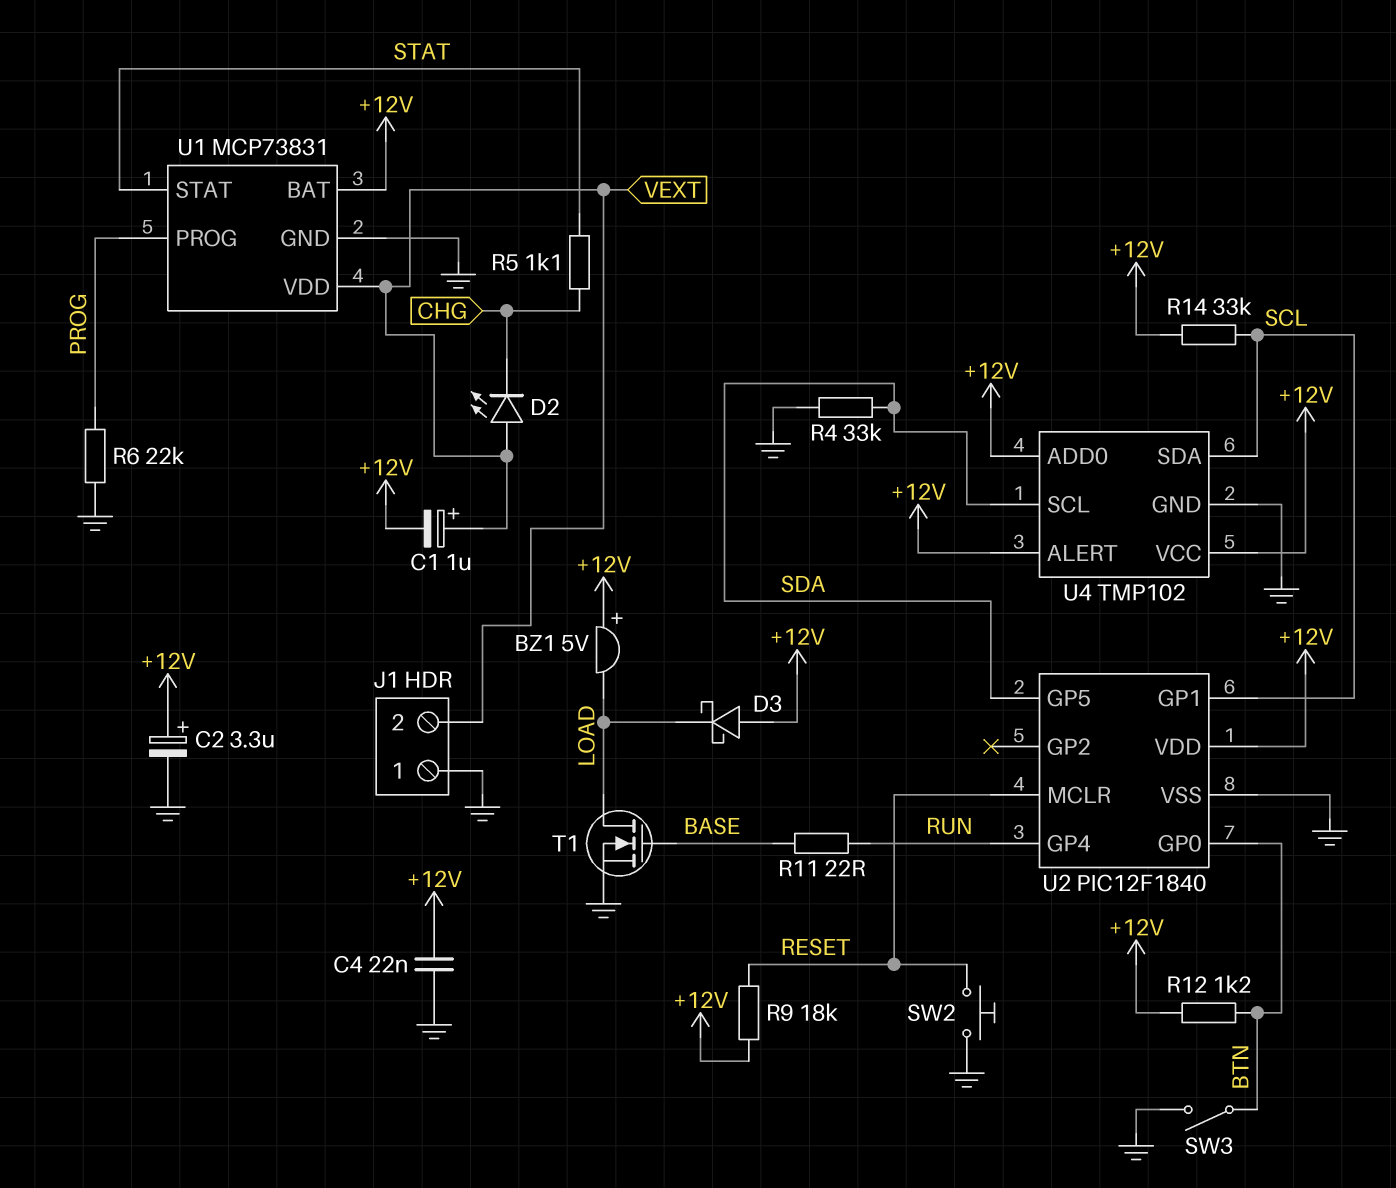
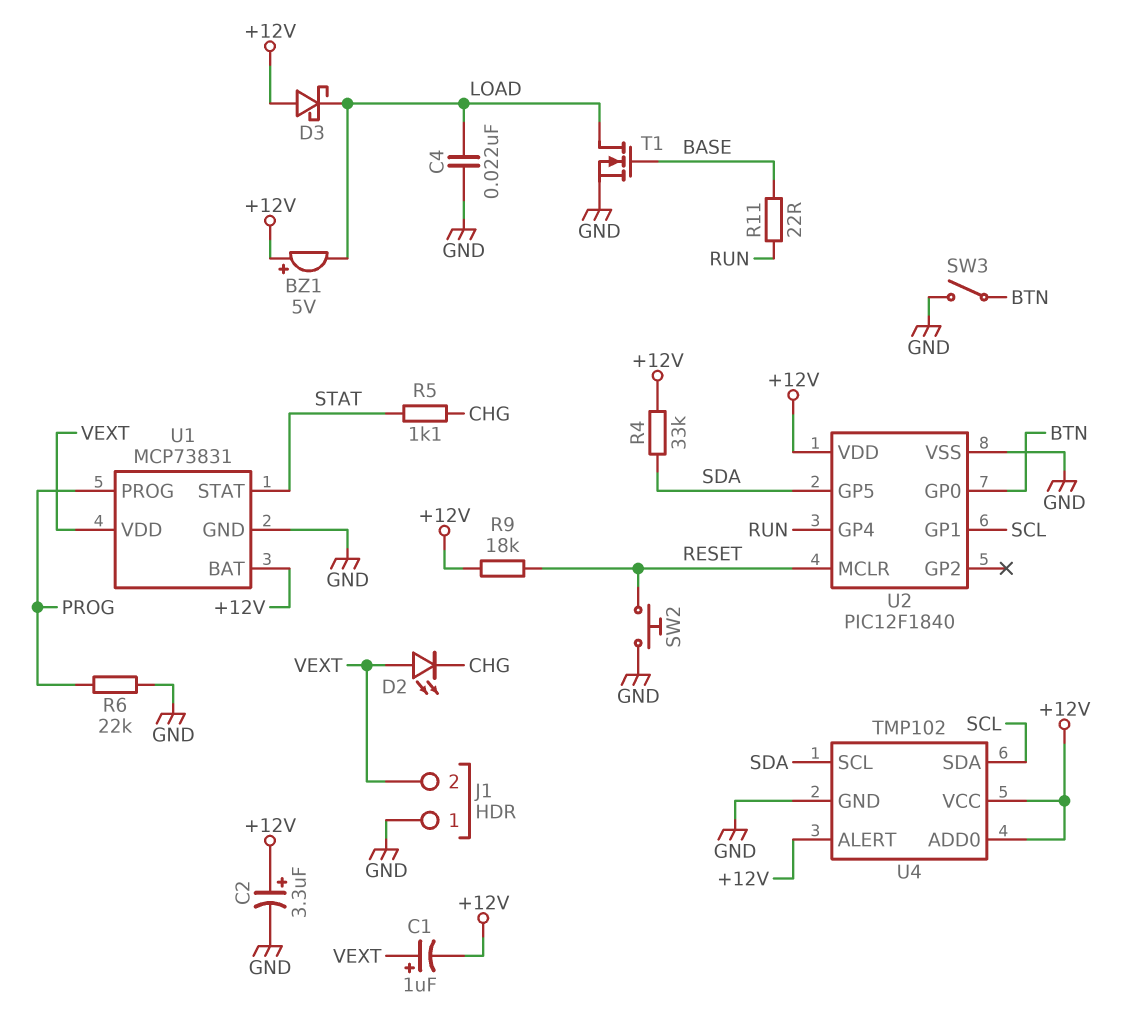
C4: 22nF (+12V, GND) -> 22nF (GND, LOAD)
R4: 33k (GND, SDA) -> 33k (+12V, SDA)
R12: 1.2k (+12V, BTN) -> none
R14: 33k (+12V, SCL) -> none

